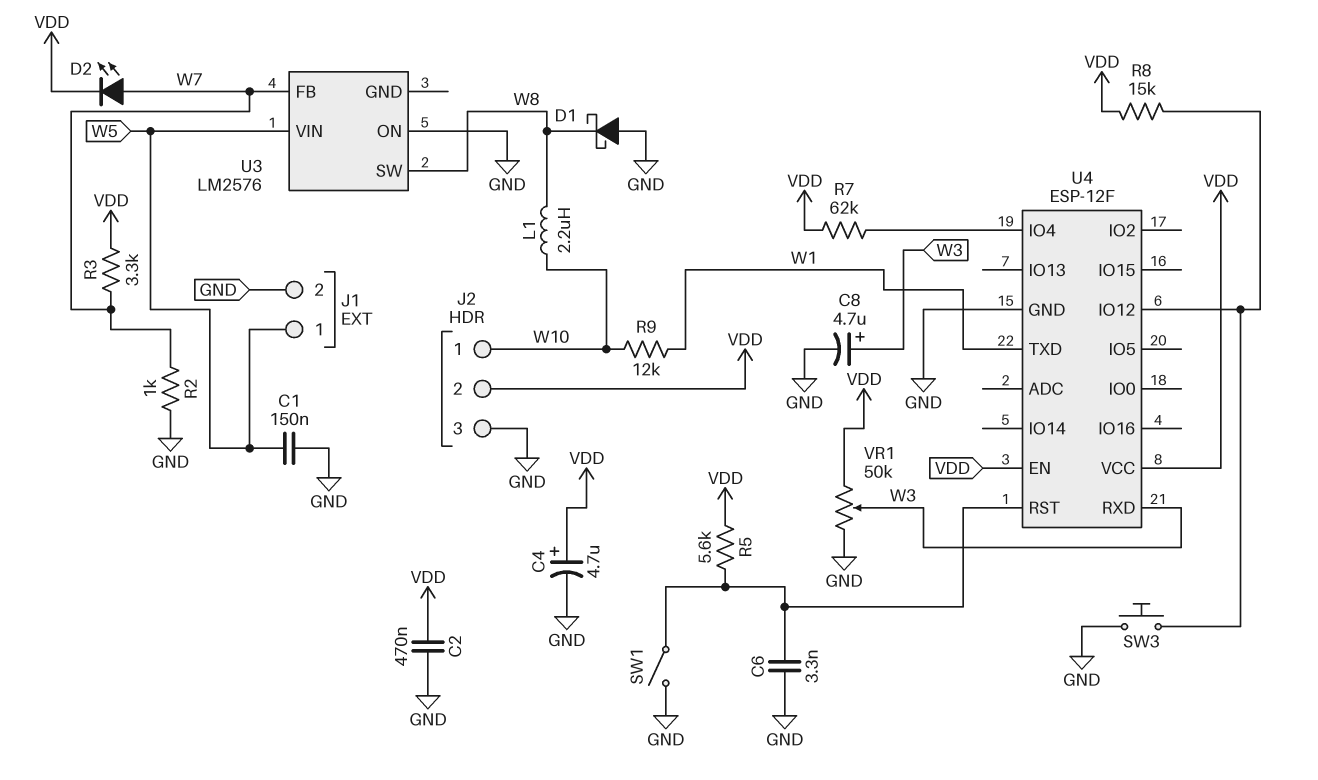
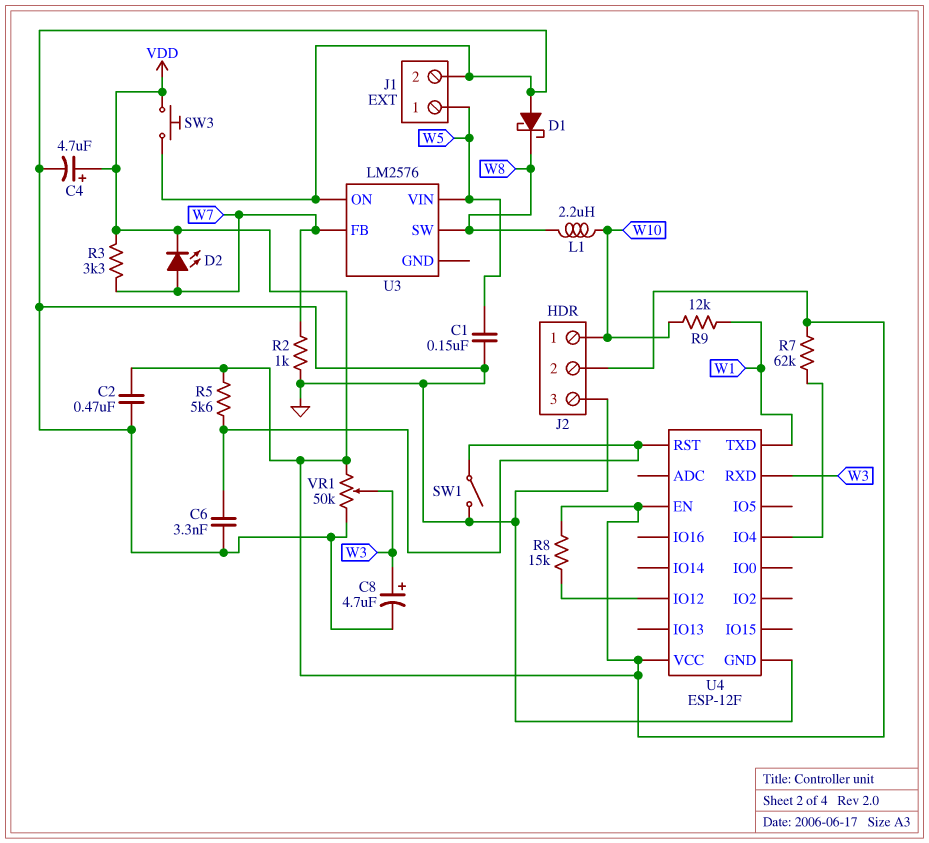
SW3: button (GND, U4/IO12) -> button (GND, VDD)

